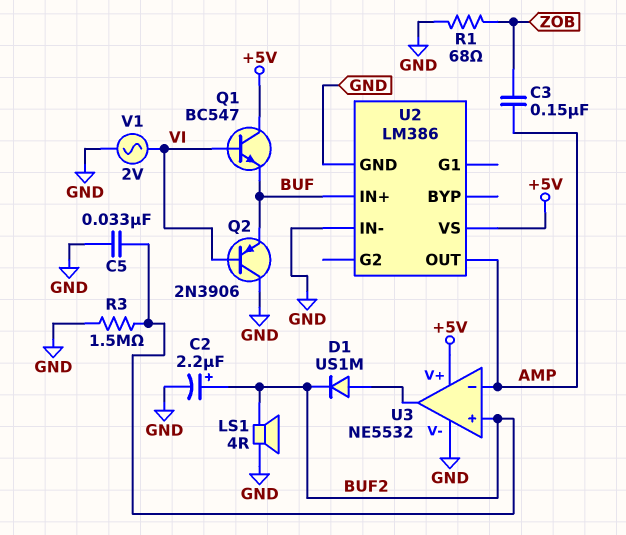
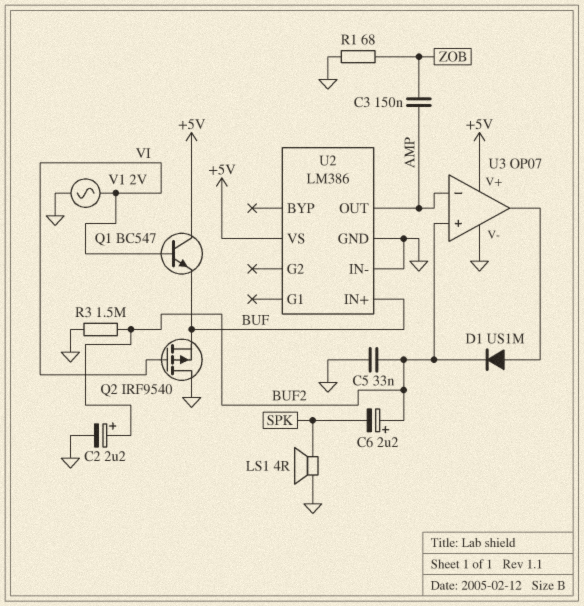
C6: none -> 2.2uF (plus BUF2, minus SPK)
LS1: speaker 4R (BUF2, GND) -> speaker 4R (GND, SPK)
Q2: PNP 2N3906 (B VI, C GND, E BUF) -> PMOS IRF9540 (G VI, D GND, S BUF)
U3: NE5532 -> OP07

